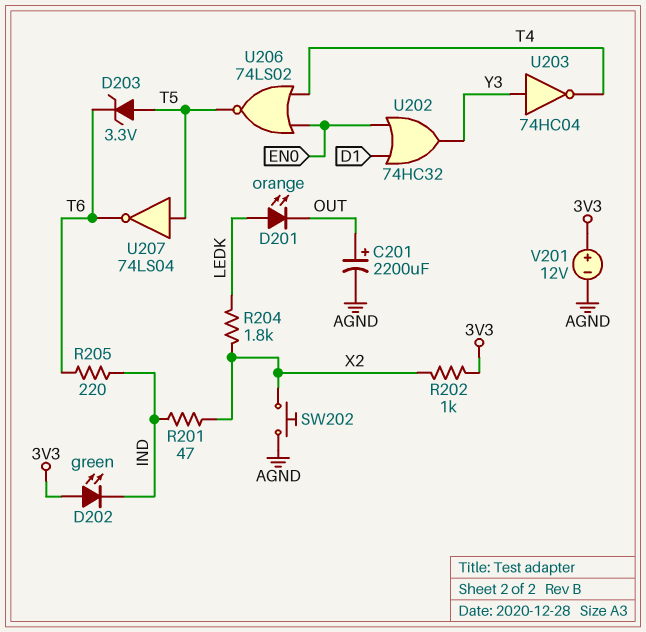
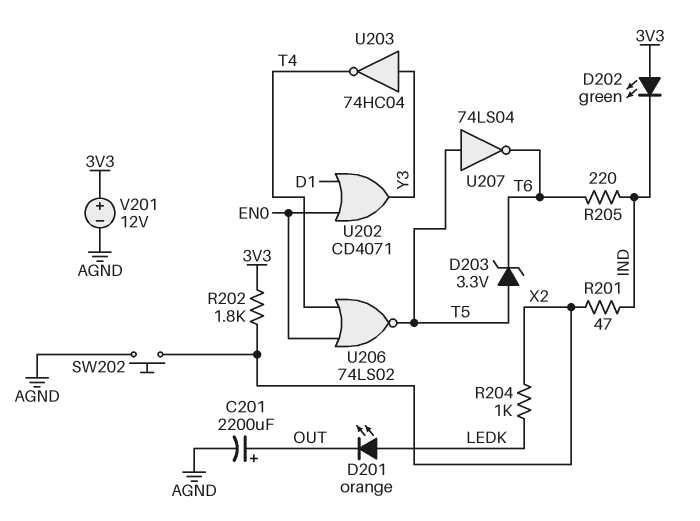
R202: 1k (3V3, X2) -> 1.8k (3V3, X2)
R204: 1.8k (LEDK, X2) -> 1k (LEDK, X2)
U202: OR 74HC32 (in D1, in EN0, out Y3) -> OR CD4071 (in D1, in EN0, out Y3)

